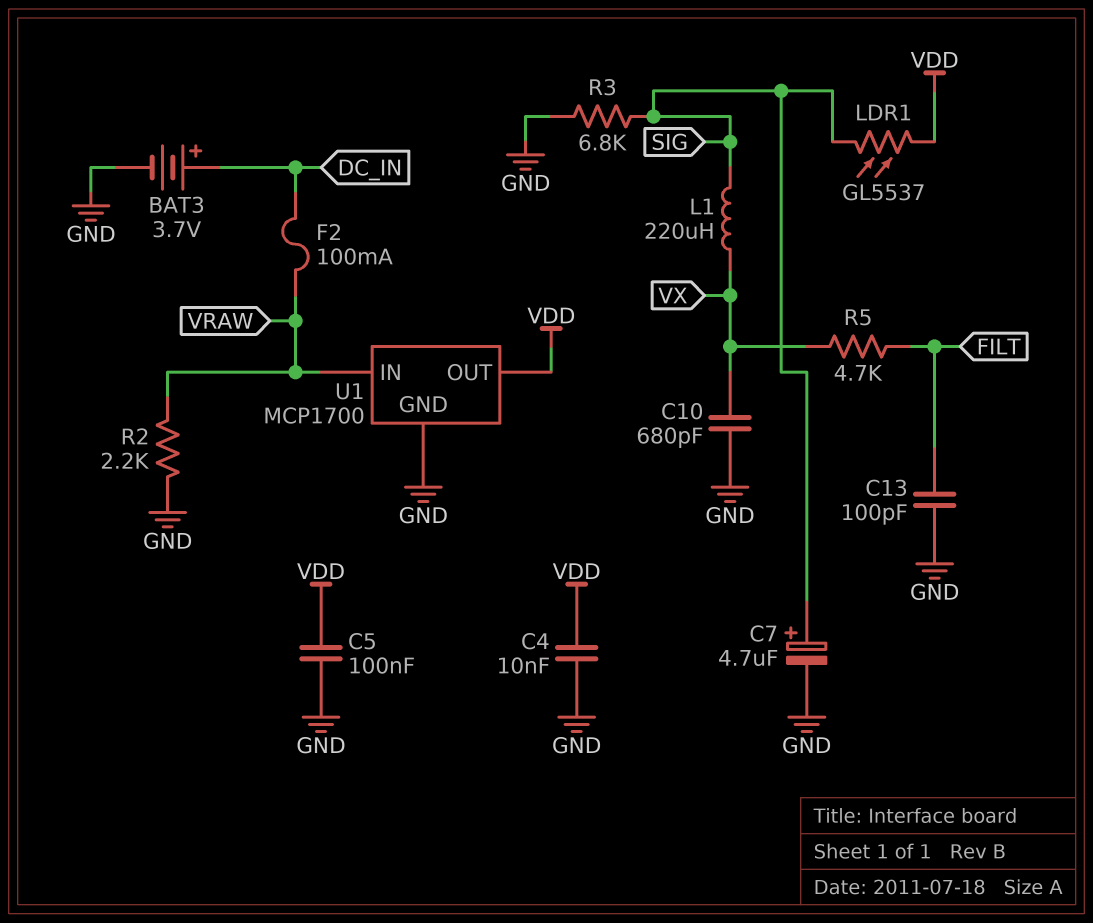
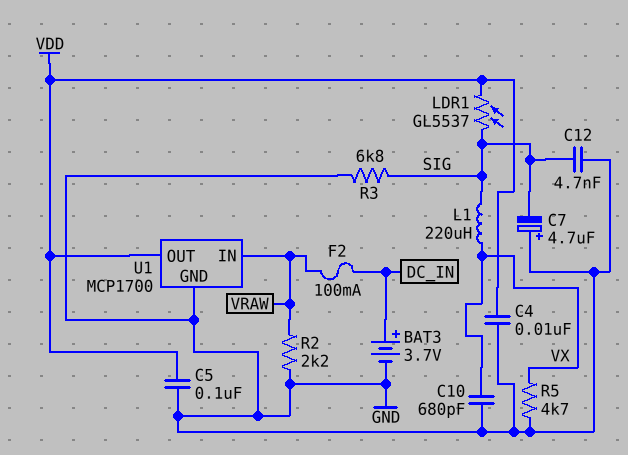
C7: 4.7uF (plus SIG, minus GND) -> 4.7uF (plus GND, minus SIG)
C12: none -> 4.7nF (GND, SIG)
C13: 100pF (FILT, GND) -> none
R5: 4.7k (FILT, VX) -> 4.7k (GND, VX)

